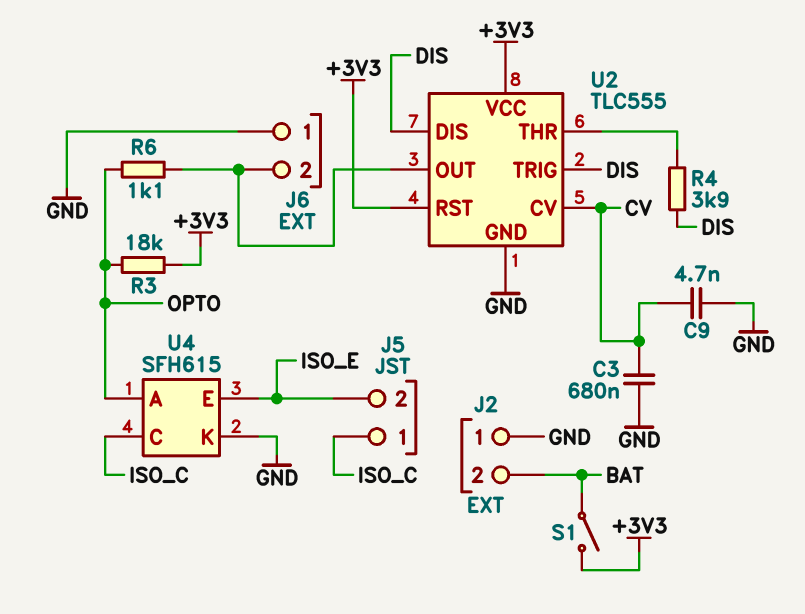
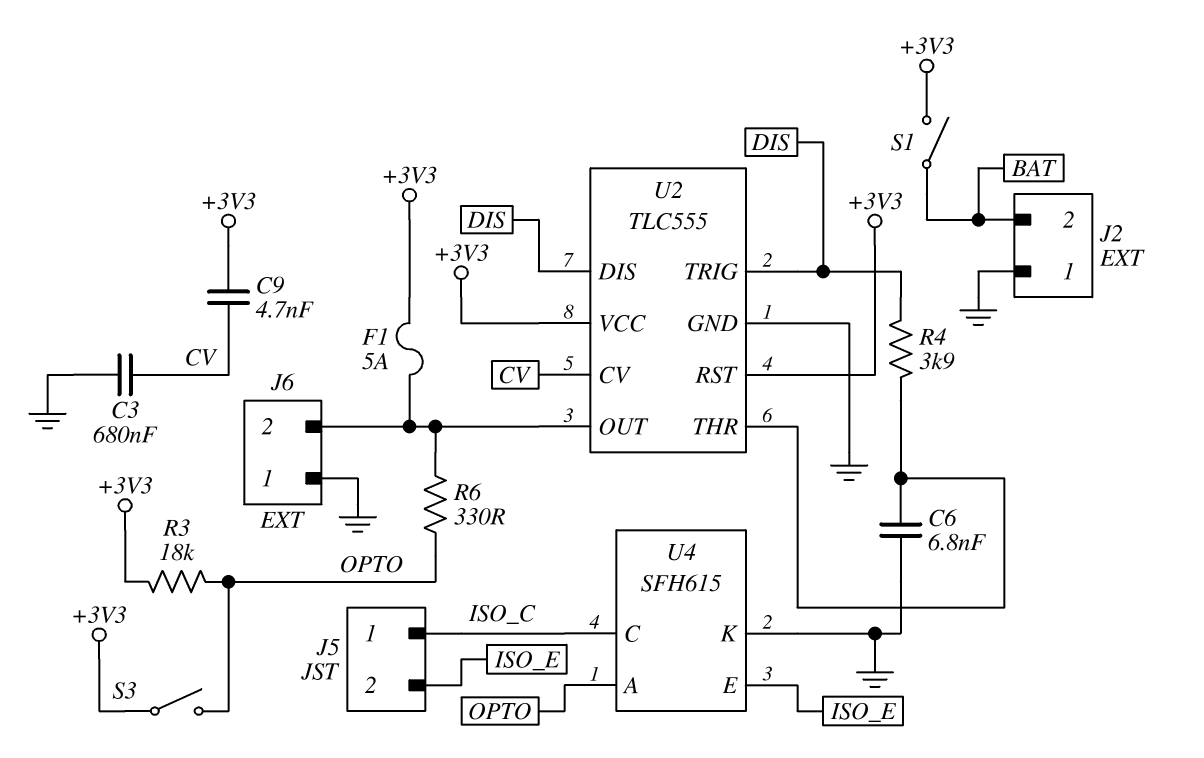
C6: none -> 6.8nF (GND, U2/THR)
C9: 4.7nF (CV, GND) -> 4.7nF (+3V3, CV)
F1: none -> 5A (+3V3, J6/2)
R6: 1.1k (J6/2, OPTO) -> 330 (J6/2, OPTO)
S3: none -> switch (+3V3, OPTO)

